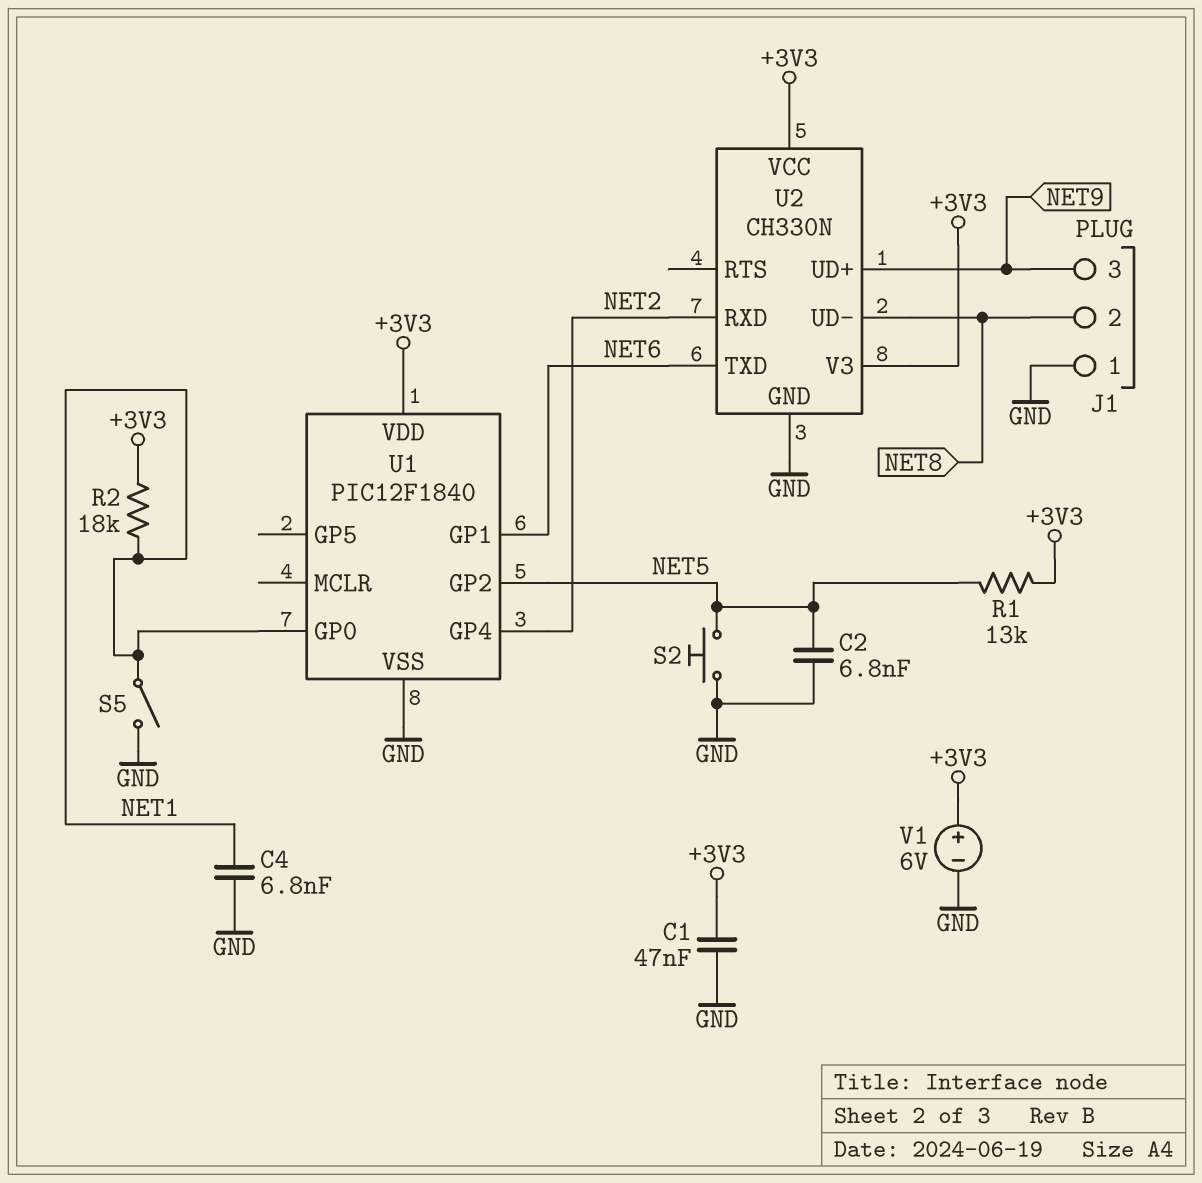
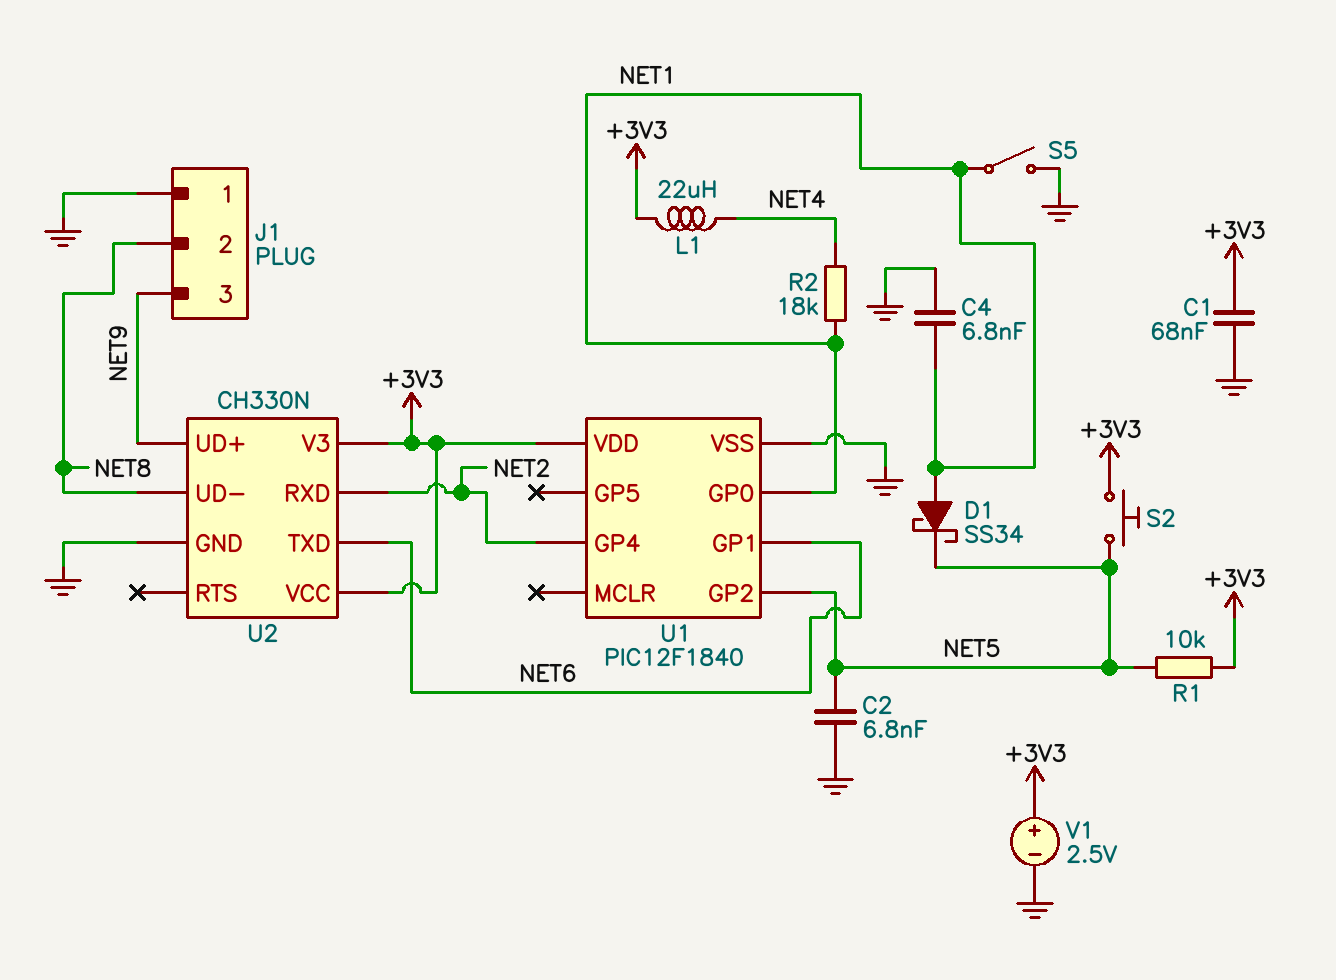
C1: 47nF (+3V3, GND) -> 68nF (+3V3, GND)
D1: none -> schottky SS34 (A NET1, K NET5)
L1: none -> 22uH (+3V3, NET4)
R1: 13k (+3V3, NET5) -> 10k (+3V3, NET5)
R2: 18k (+3V3, NET1) -> 18k (NET1, NET4)
S2: button (GND, NET5) -> button (+3V3, NET5)
V1: 6V (plus +3V3, minus GND) -> 2.5V (plus +3V3, minus GND)

